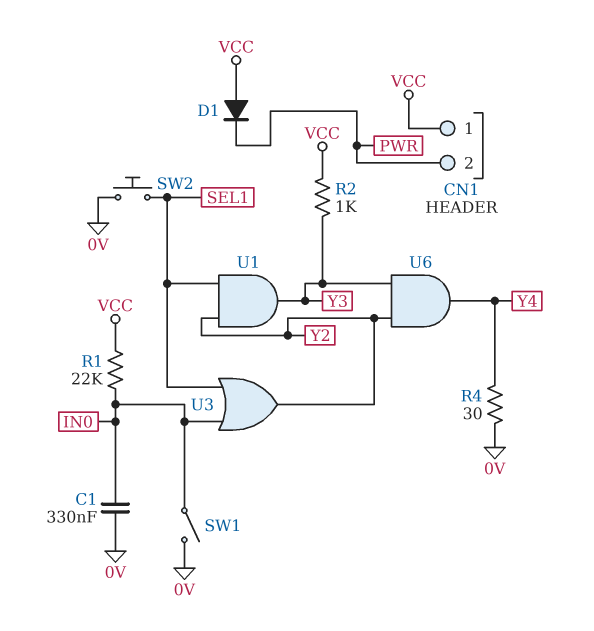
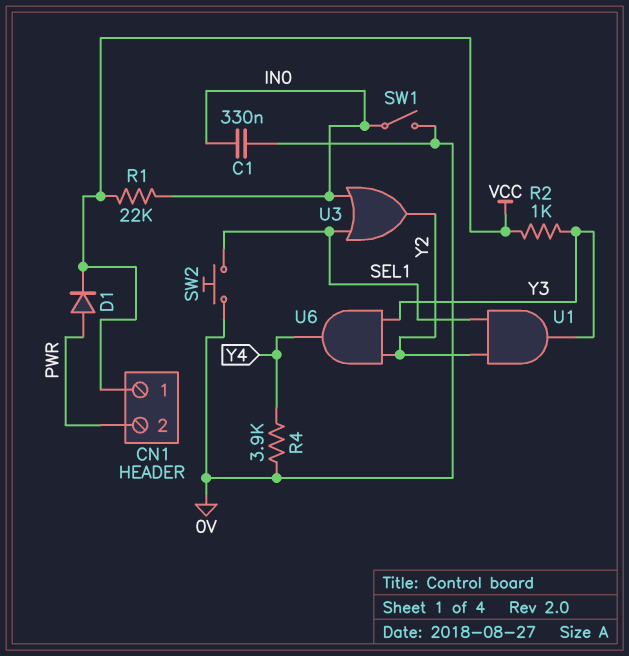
D1: diode (A VCC, K PWR) -> diode (A PWR, K VCC)
R4: 30 (0V, Y4) -> 3.9k (0V, Y4)

